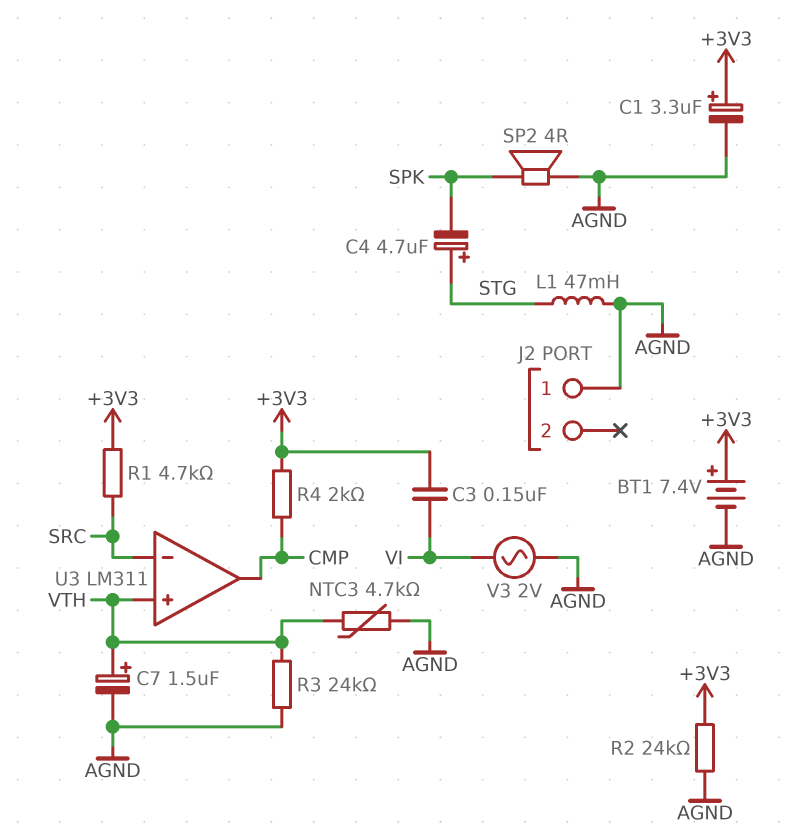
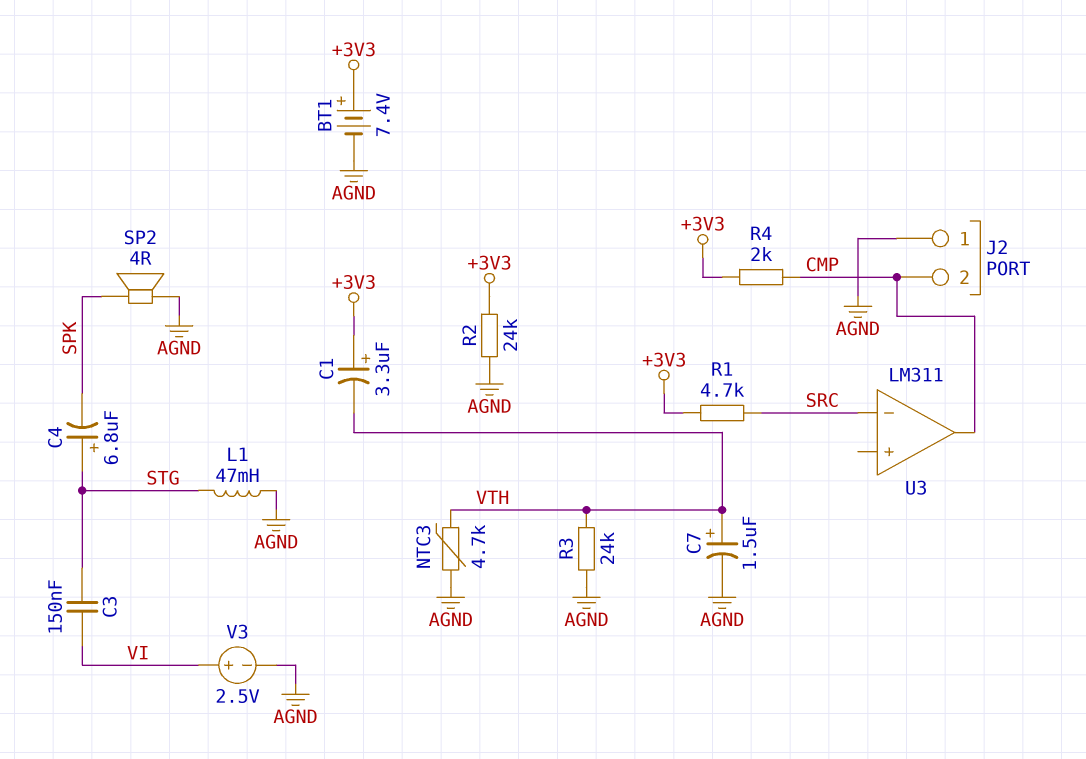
C1: 3.3uF (plus +3V3, minus AGND) -> 3.3uF (plus +3V3, minus VTH)
C3: 150nF (+3V3, VI) -> 150nF (STG, VI)
C4: 4.7uF (plus STG, minus SPK) -> 6.8uF (plus STG, minus SPK)
J2 pin 2: none -> CMP
U3 pin in+: VTH -> none
V3: AC 2V (AGND, VI) -> 2.5V (plus VI, minus AGND)

